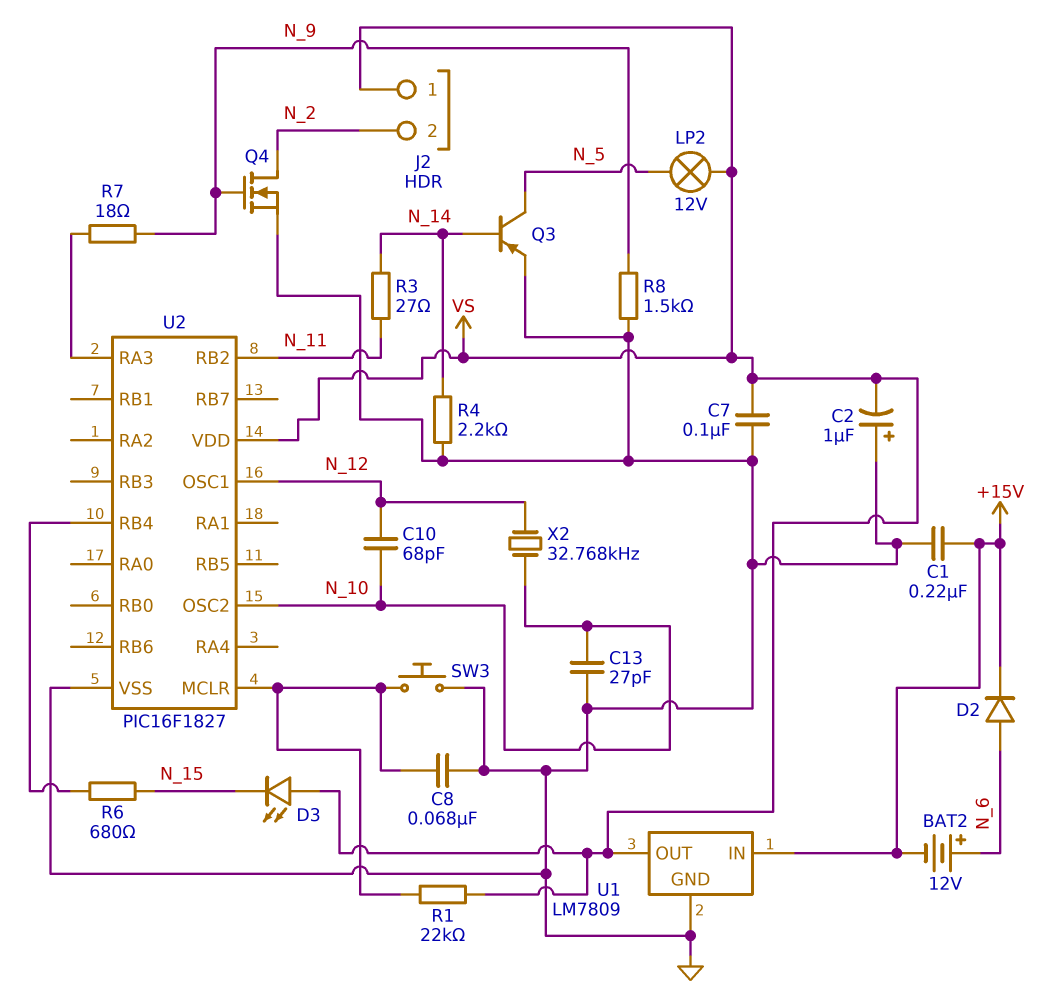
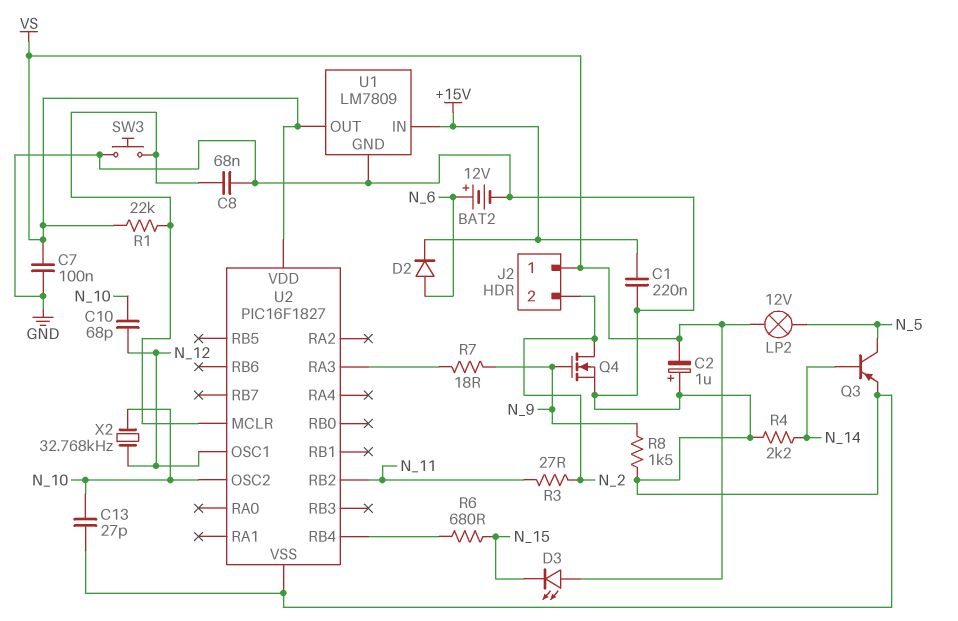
BAT2: 12V (plus N_6, minus +15V) -> 12V (plus N_6, minus GND)
R3: 27 (N_11, N_14) -> 27 (N_2, N_11)

